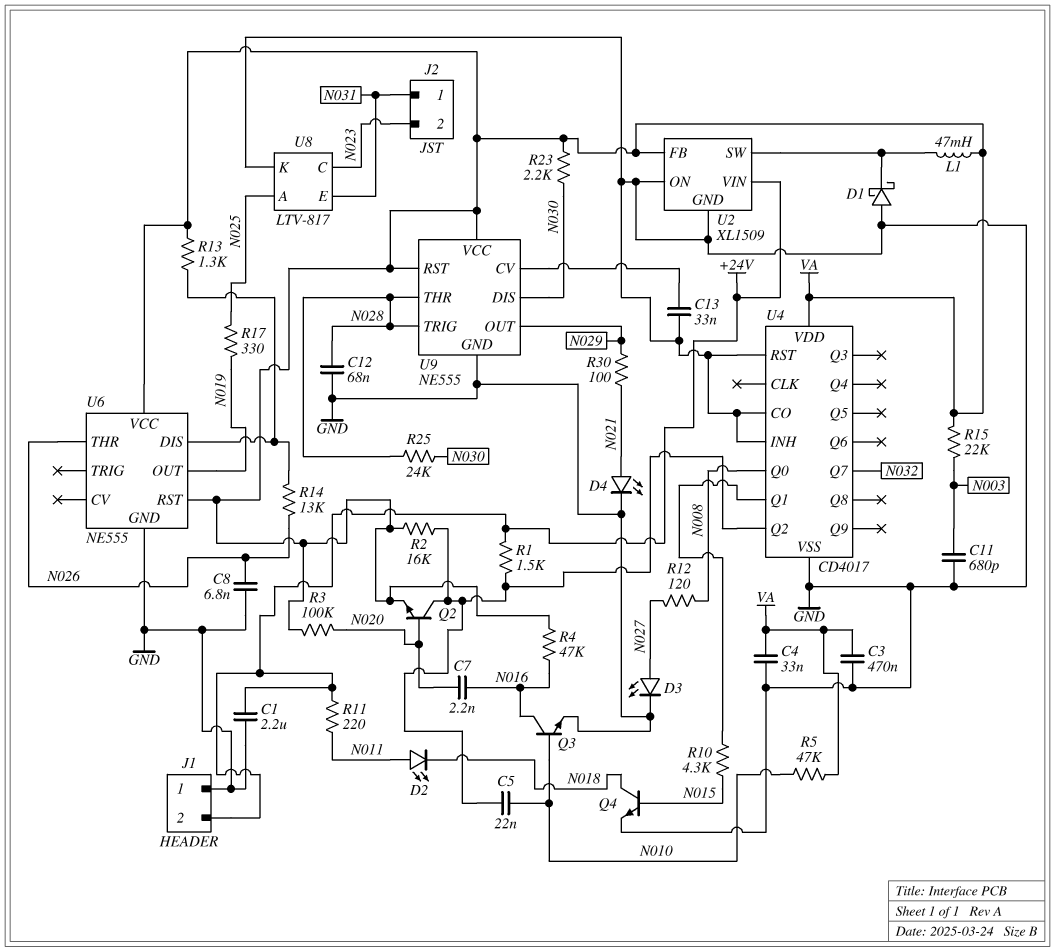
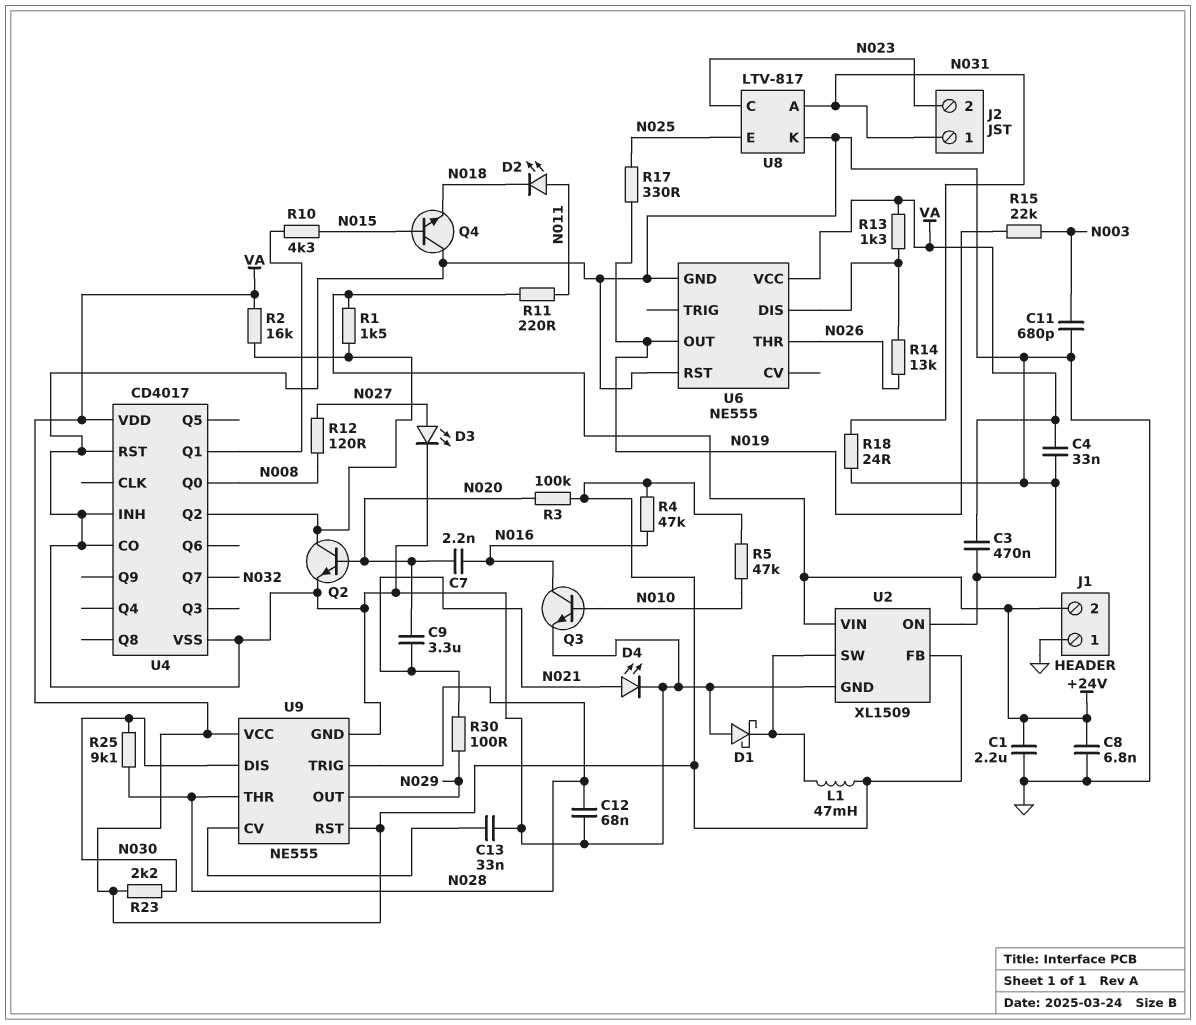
C5: 22nF (N010, U4/Q2) -> none
C8: 6.8nF (GND, N026) -> 6.8nF (+24V, GND)
C9: none -> 3.3uF (N020, N021)
Q2: NPN (B N020, C U4/Q2, E VA) -> NPN (B N020, C U4/Q2, E GND)
Q4: NPN (B N015, C N018, E GND) -> NPN (B N015, C GND, E N018)
R15: 22k (N003, VA) -> 22k (N003, N019)
R18: none -> 24 (GND, N031)
R25: 24k (N028, N030) -> 9.1k (N028, N030)
U6 pin RST: VA -> GND
U8 pin A: N025 -> N031
U8 pin E: N031 -> N025

